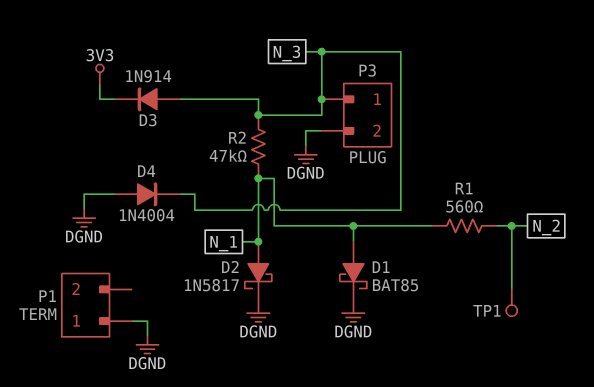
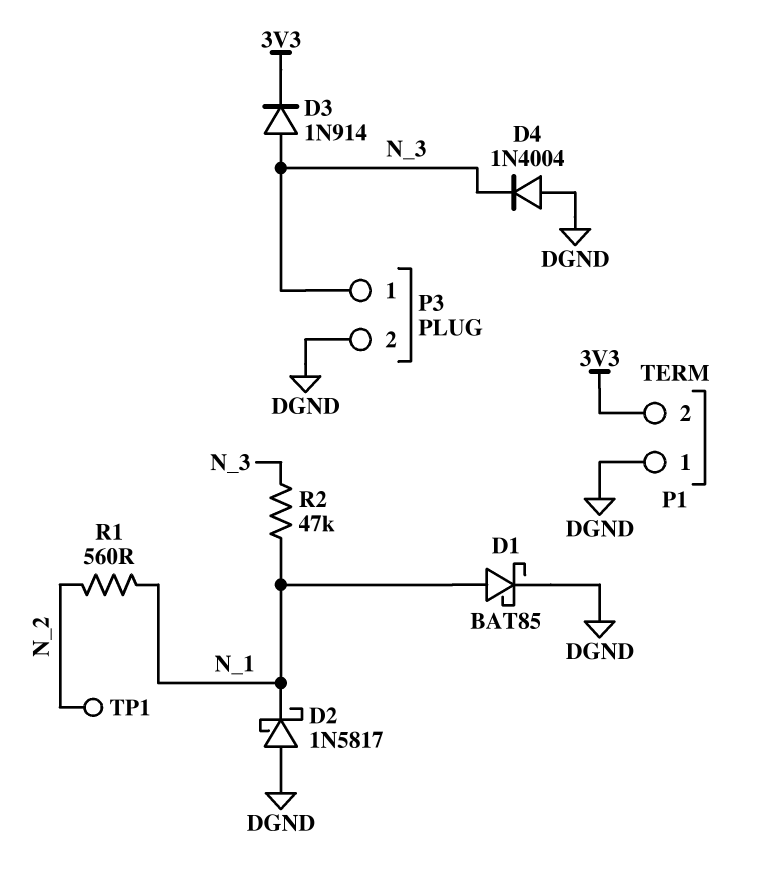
D2: schottky 1N5817 (A N_1, K DGND) -> schottky 1N5817 (A DGND, K N_1)
P1 pin 2: none -> 3V3

